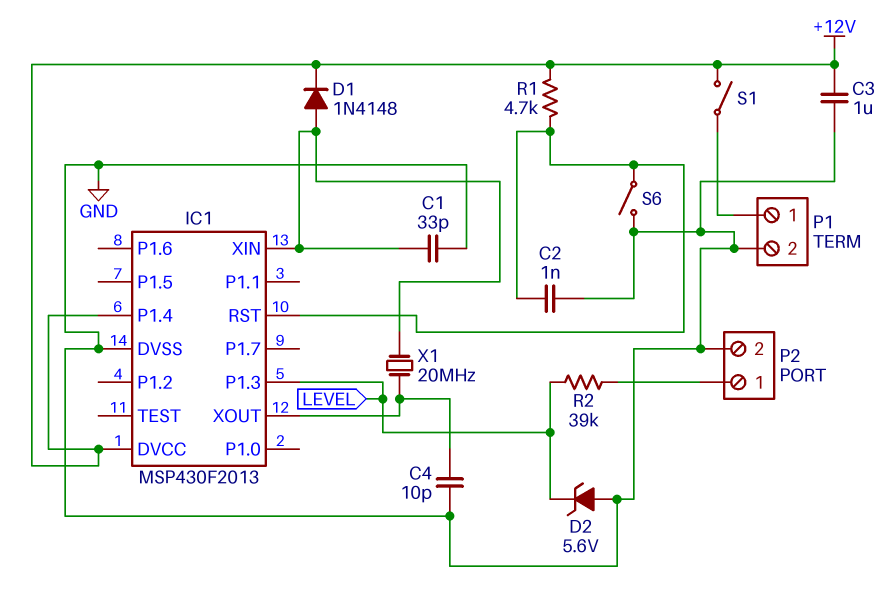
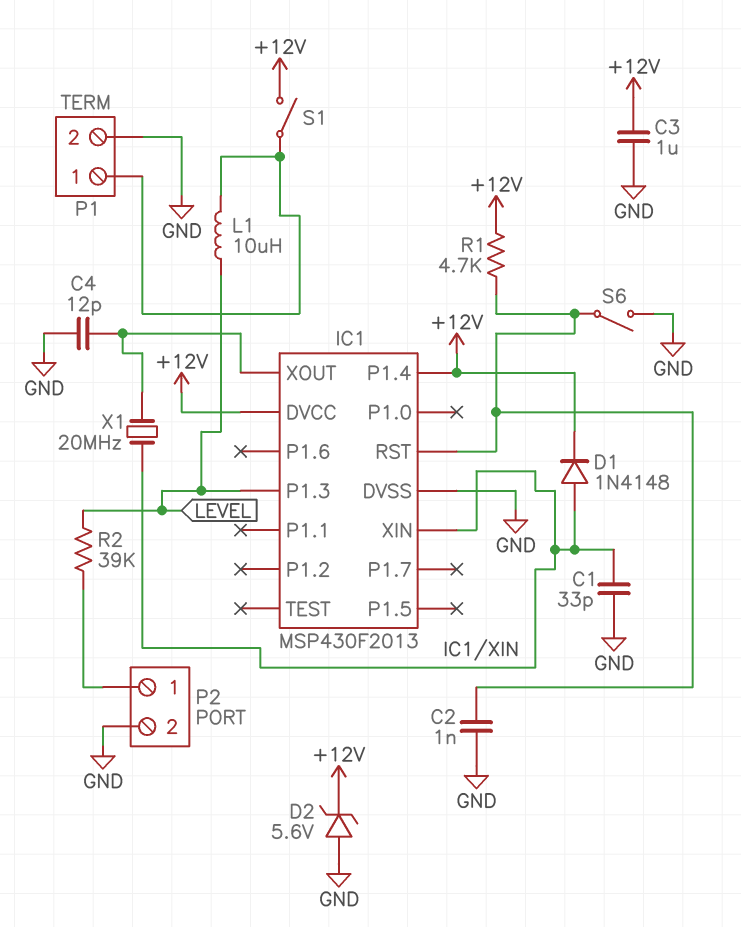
C4: 10pF (GND, IC1/XOUT) -> 12pF (GND, IC1/XOUT)
D2: zener 5.6V (A GND, K LEVEL) -> zener 5.6V (A GND, K +12V)
L1: none -> 10uH (LEVEL, P1/1)

